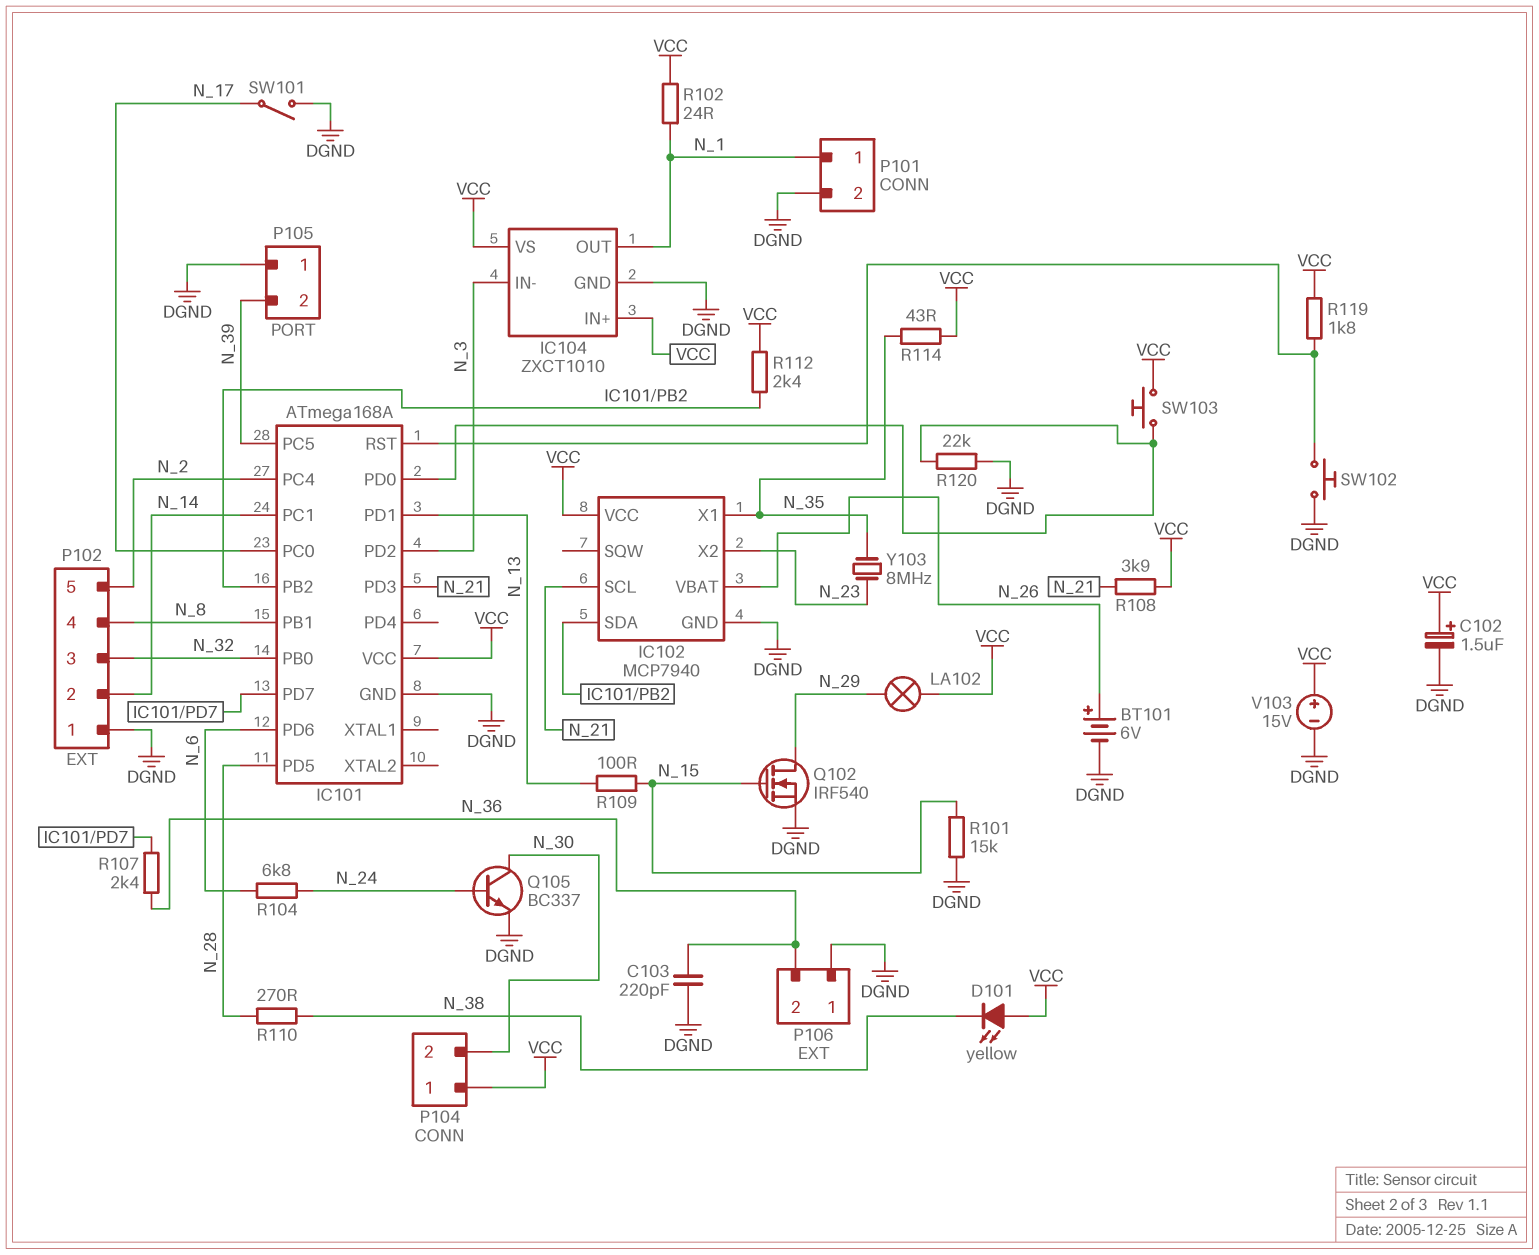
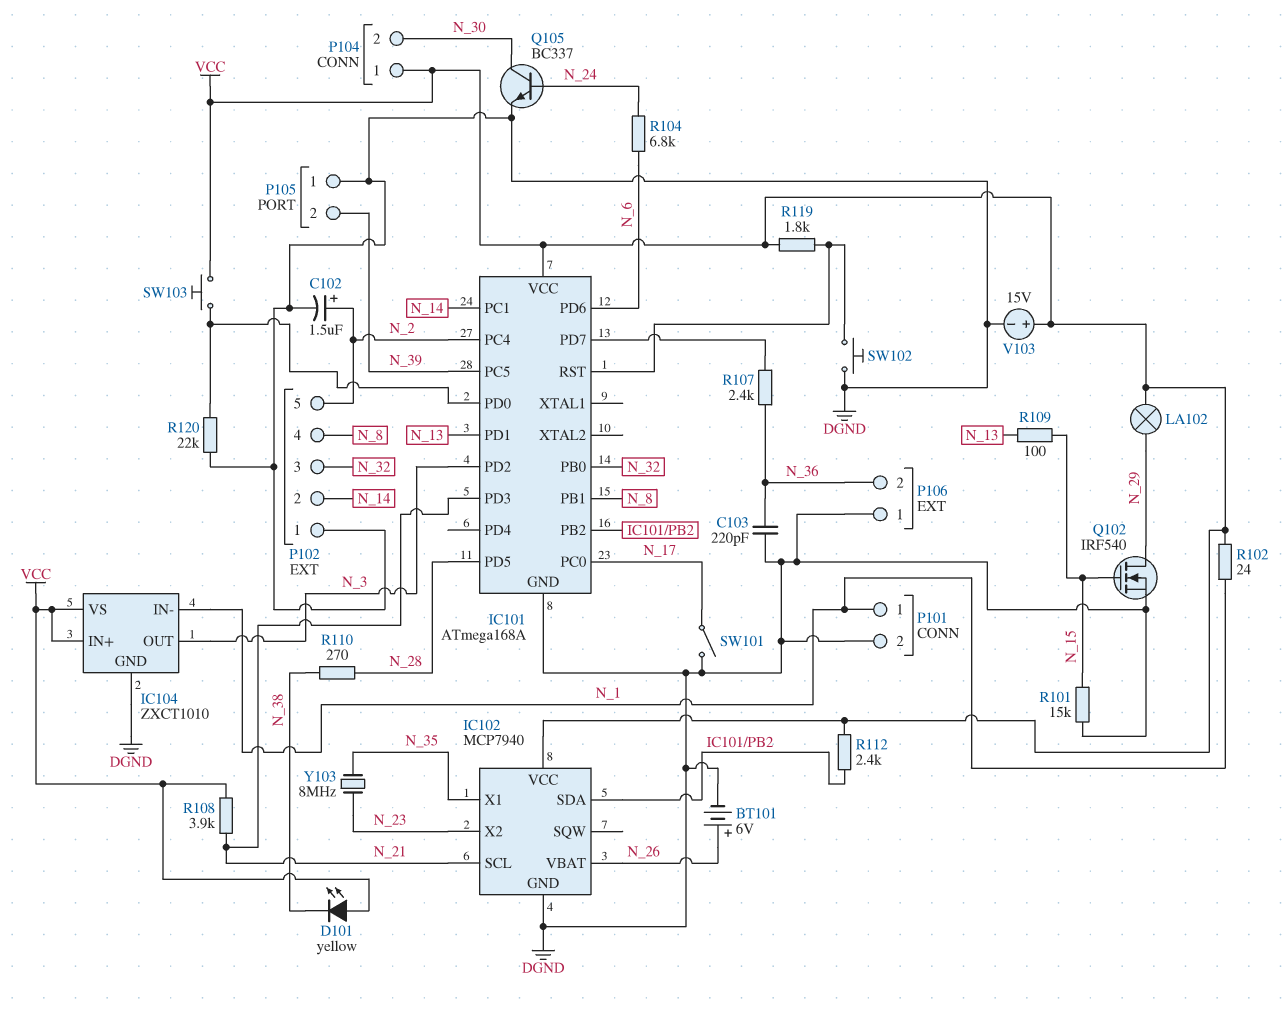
C102: 1.5uF (plus VCC, minus DGND) -> 1.5uF (plus N_2, minus DGND)
IC104 pin IN-: N_3 -> N_1
IC104 pin OUT: N_1 -> N_3
R114: 43 (N_35, VCC) -> none

